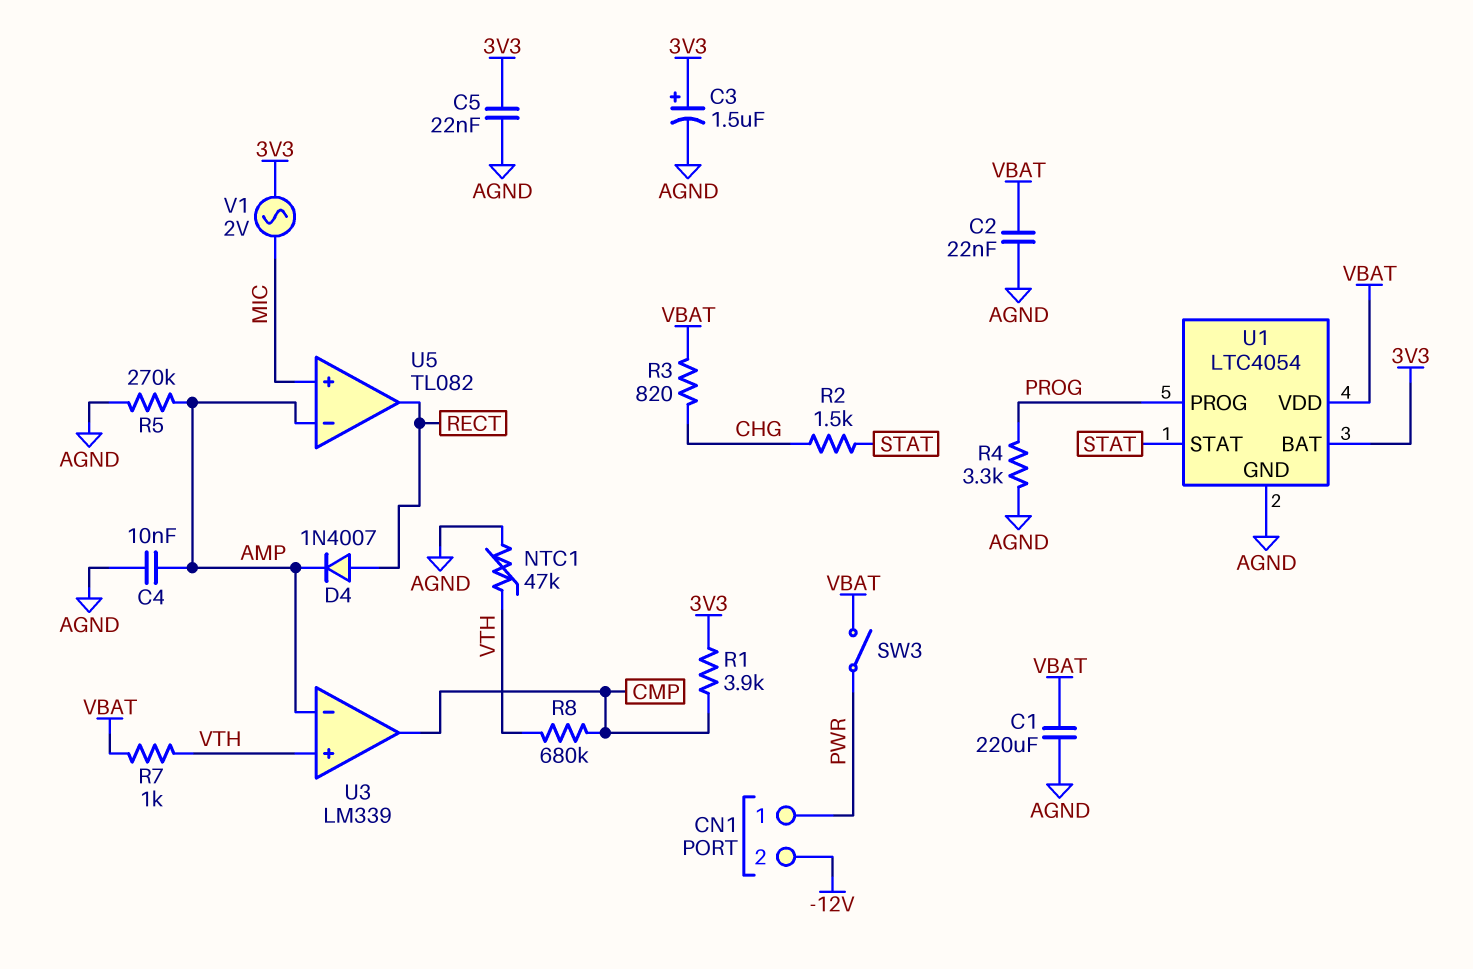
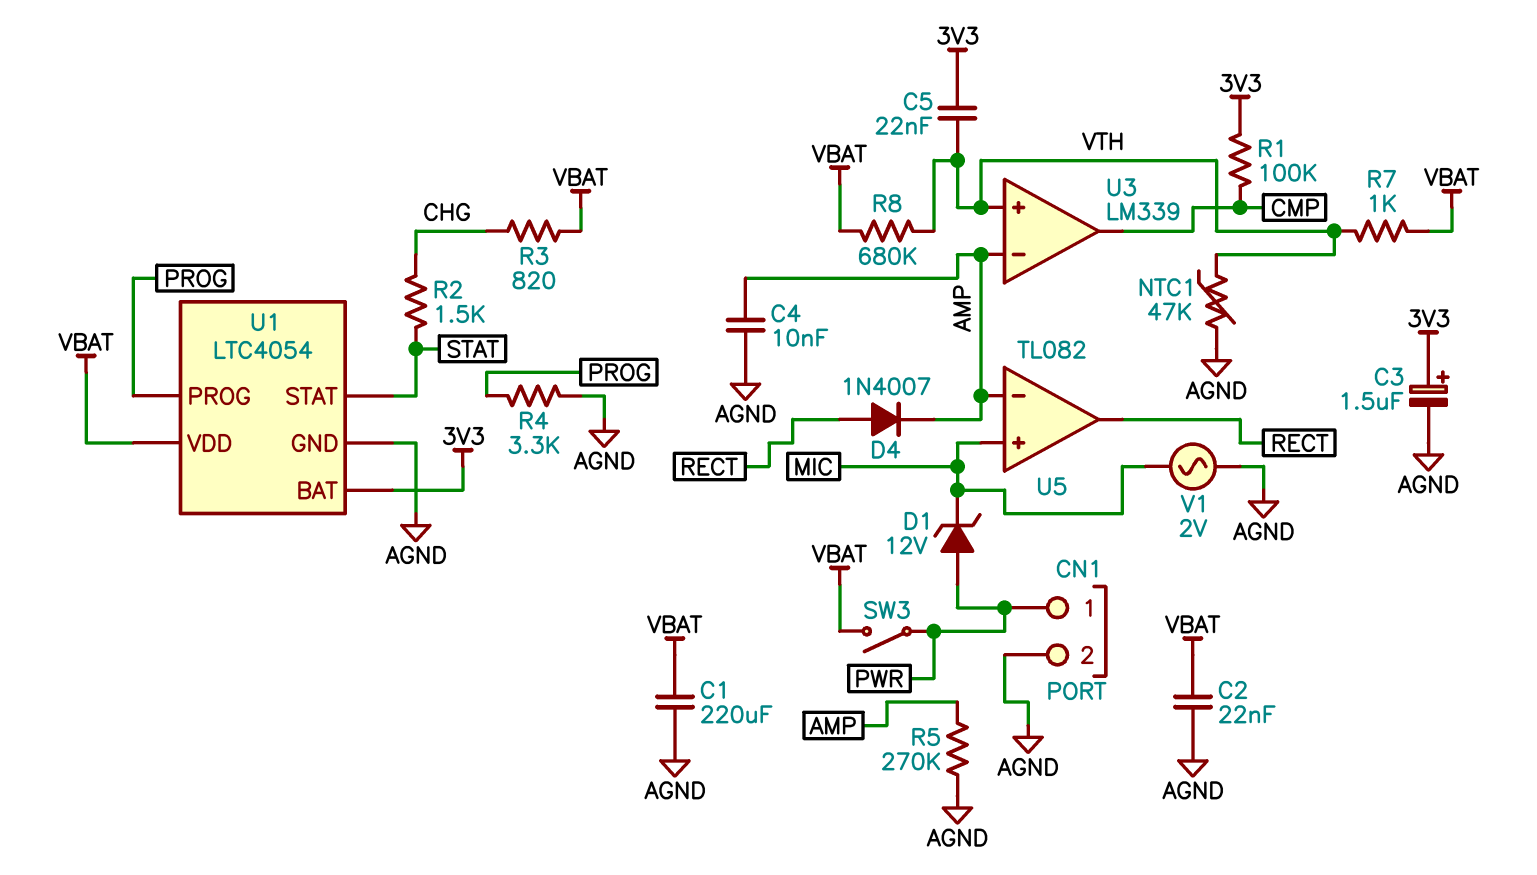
C5: 22nF (3V3, AGND) -> 22nF (3V3, VTH)
CN1 pin 2: -12V -> AGND
D1: none -> zener 12V (A PWR, K MIC)
R1: 3.9k (3V3, CMP) -> 100k (3V3, CMP)
R8: 680k (CMP, VTH) -> 680k (VBAT, VTH)
V1: AC 2V (3V3, MIC) -> AC 2V (AGND, MIC)

